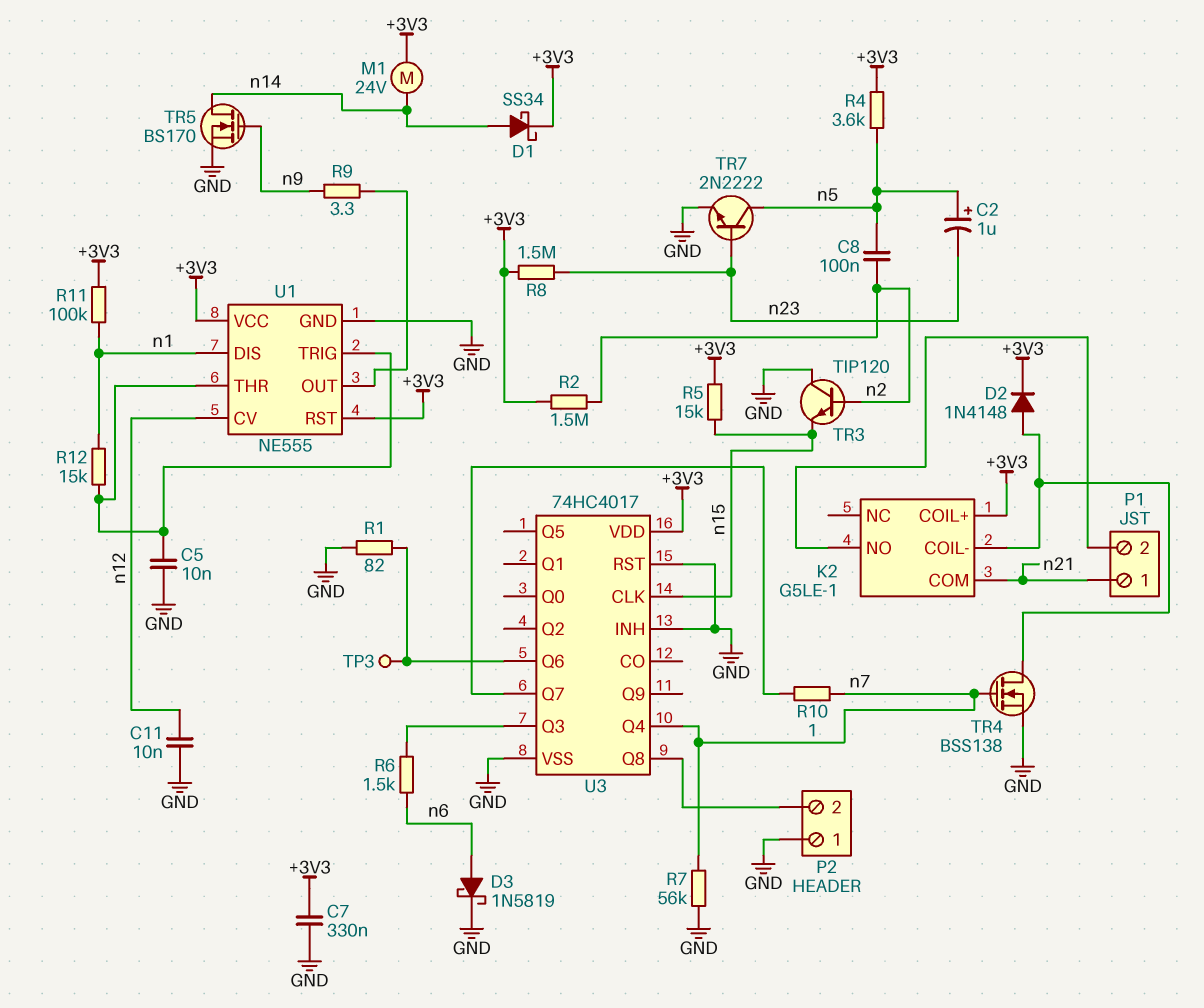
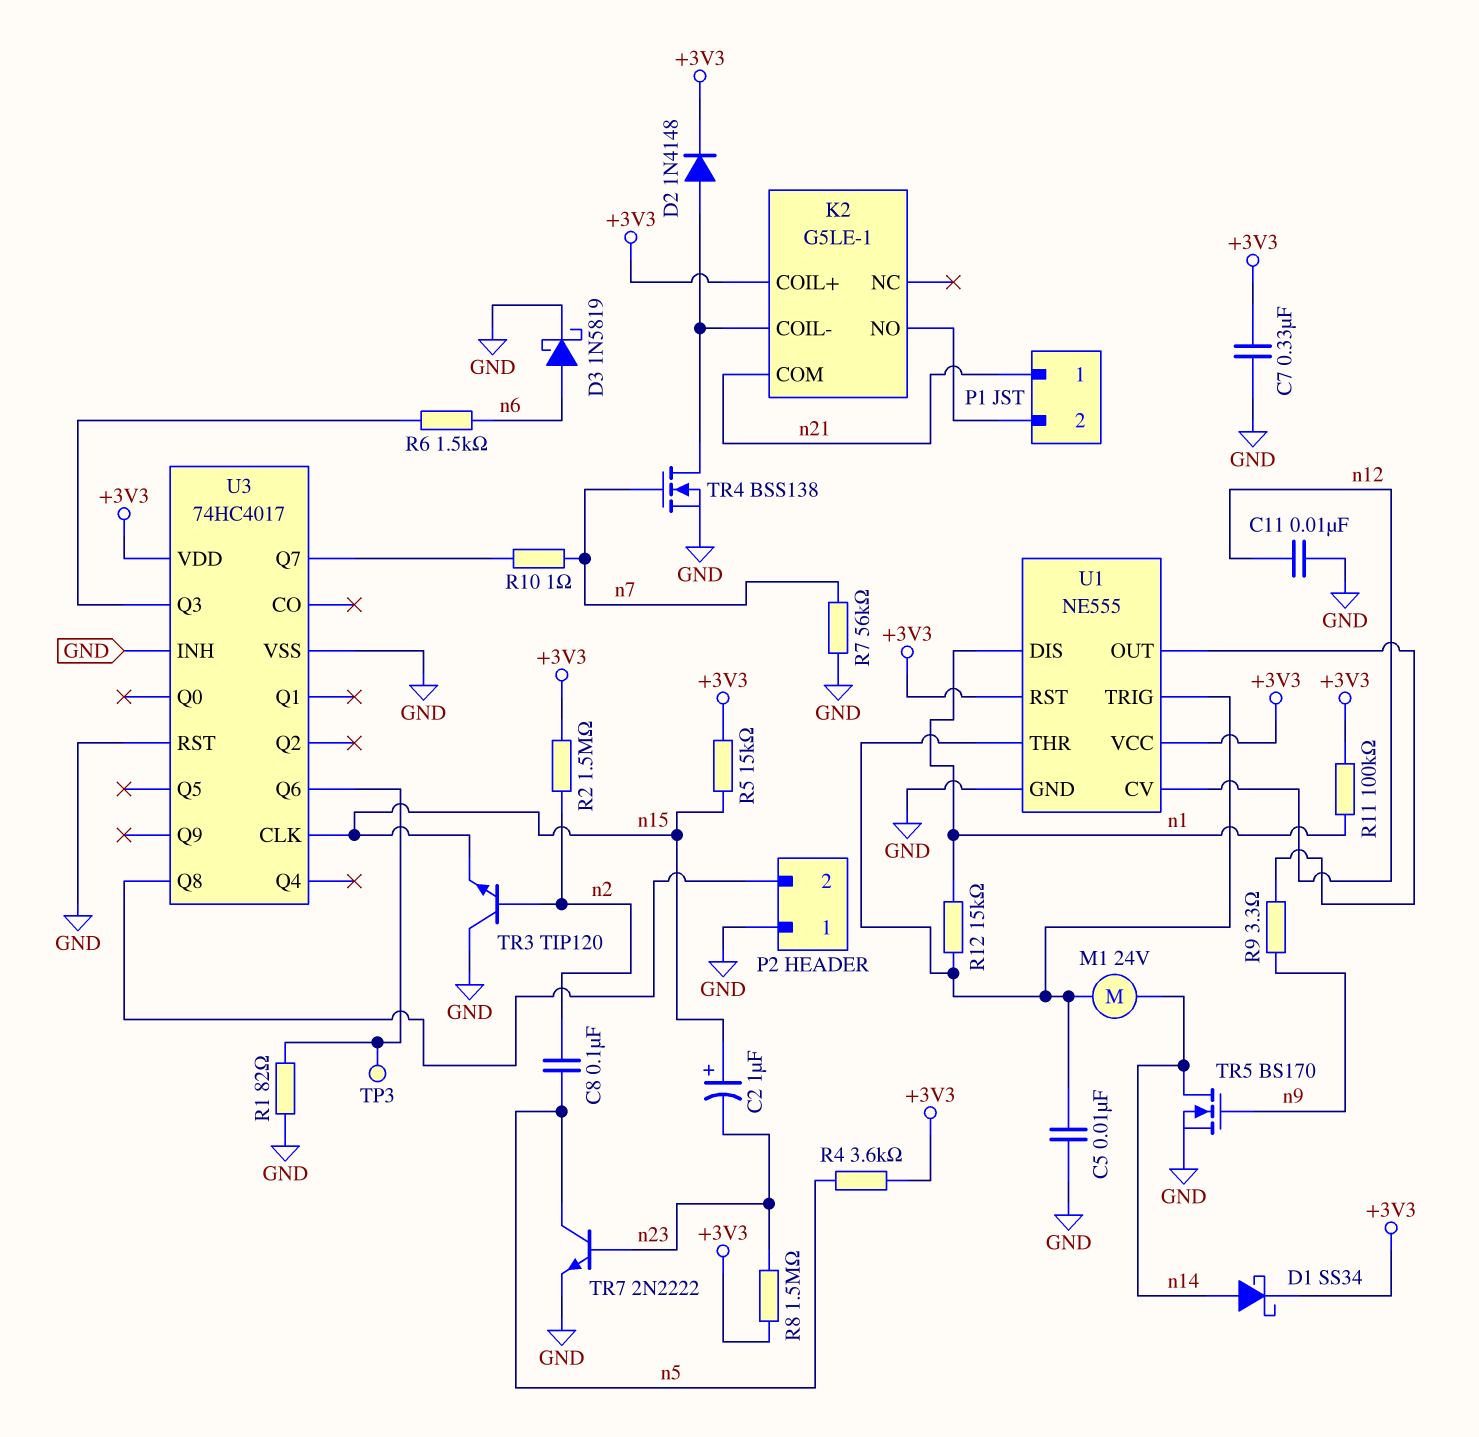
C2: 1uF (plus n5, minus n23) -> 1uF (plus n15, minus n23)
M1: motor 24V (+3V3, n14) -> motor 24V (U1/THR, n14)
U3 pin Q4: n7 -> none

